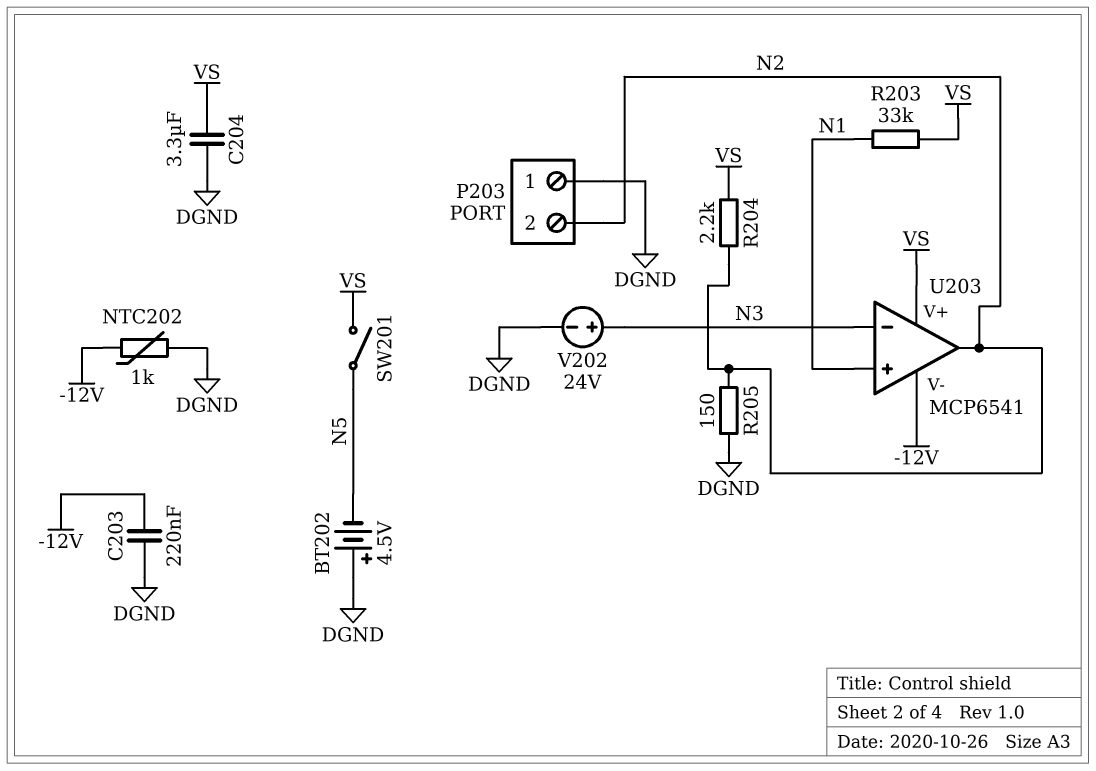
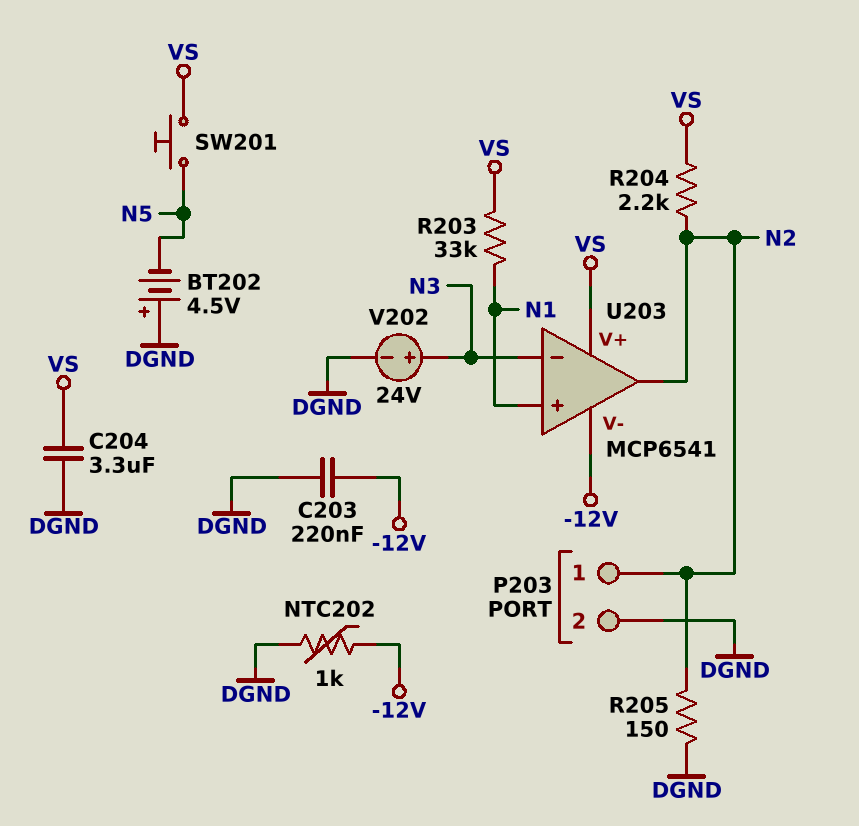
P203 pin 1: DGND -> N2
P203 pin 2: N2 -> DGND
SW201: switch (N5, VS) -> button (N5, VS)

